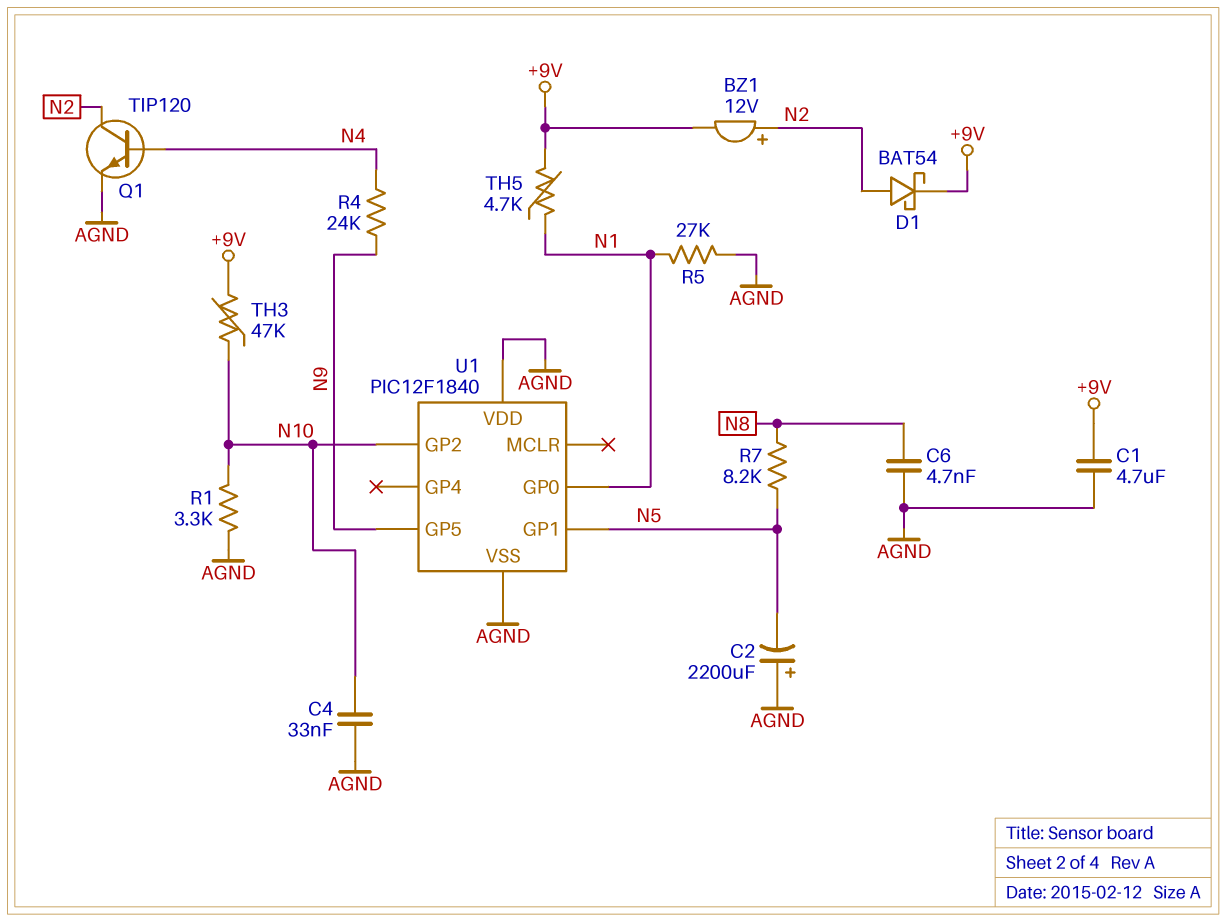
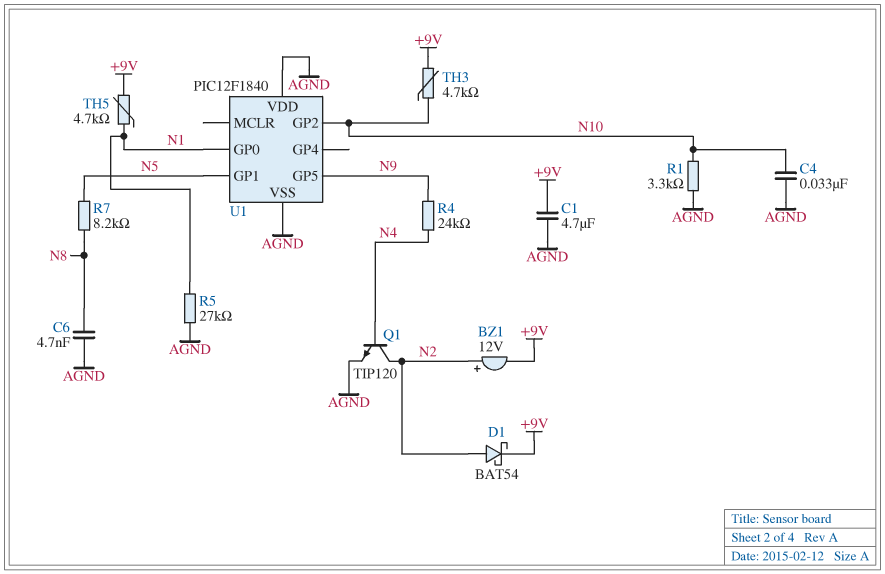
C2: 2200uF (plus AGND, minus N5) -> none
TH3: 47k (+9V, N10) -> 4.7k (+9V, N10)

